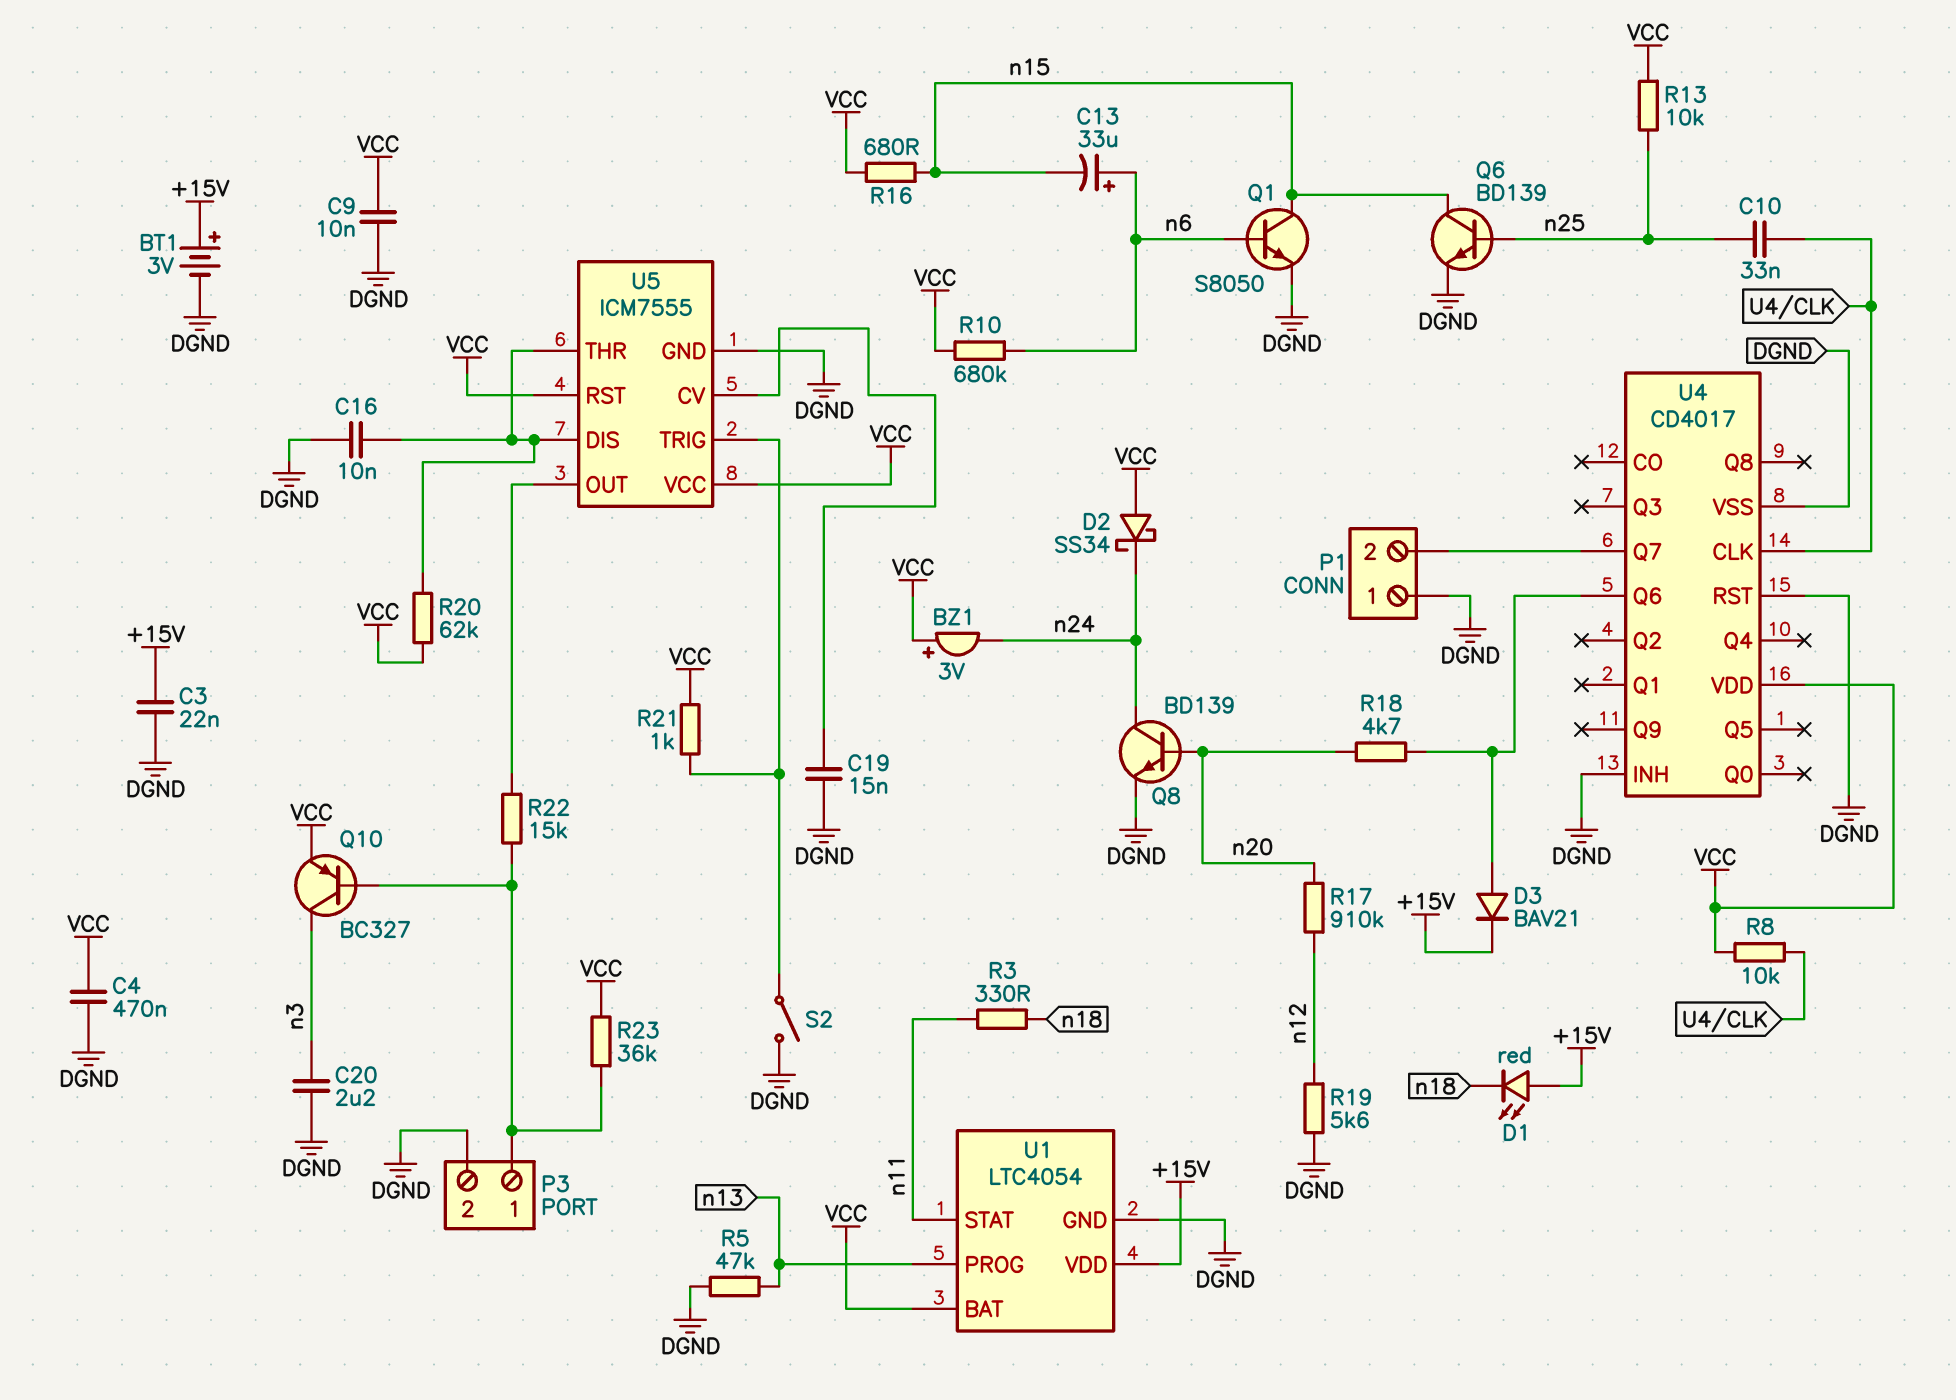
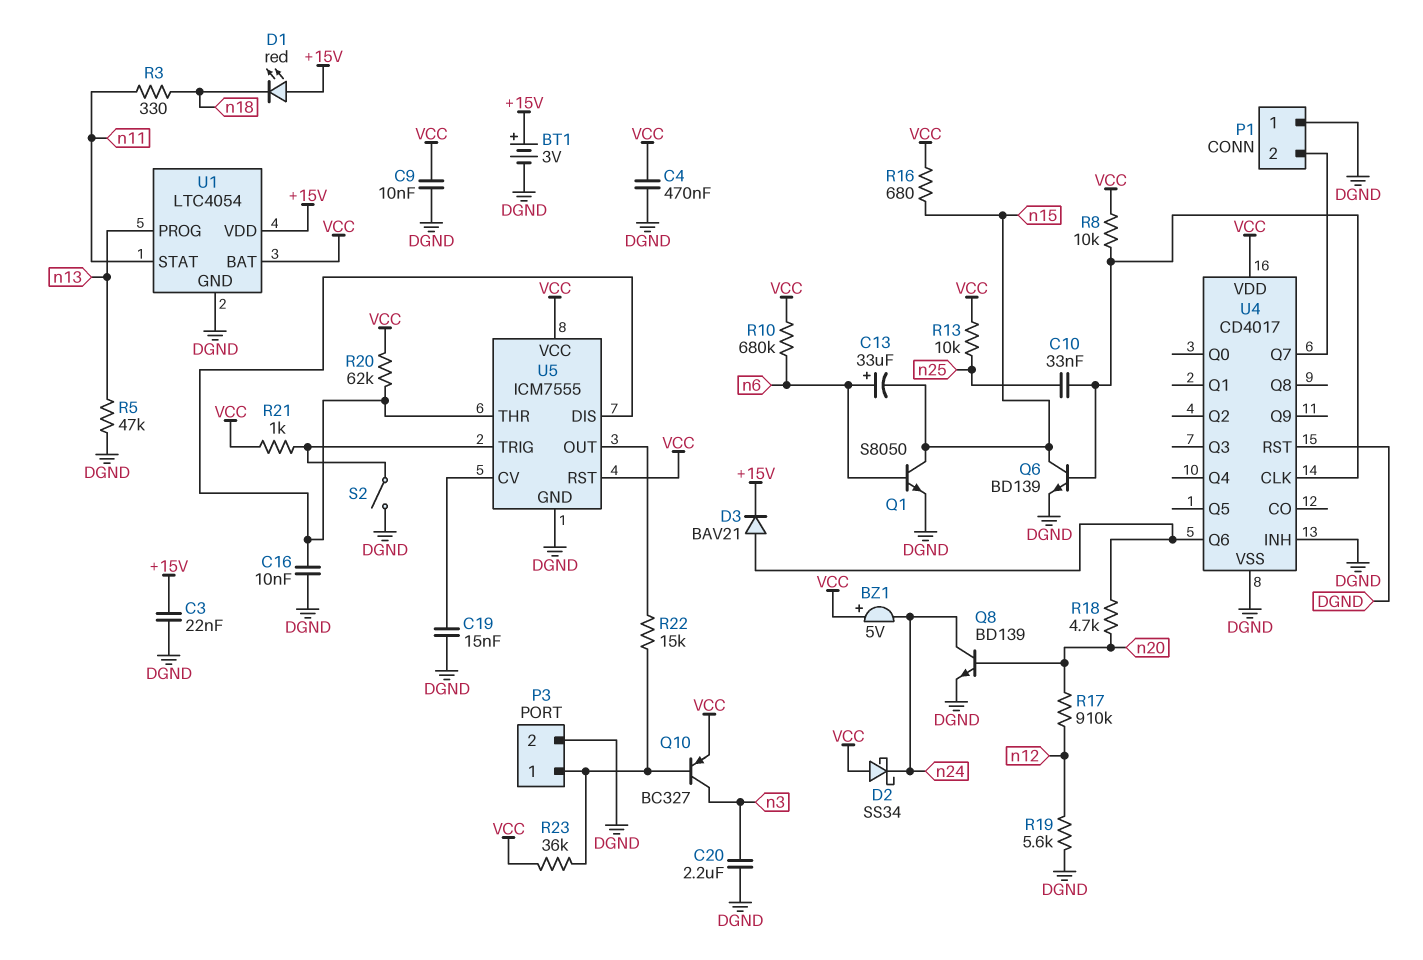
BZ1: buzzer 3V (plus VCC, minus n24) -> buzzer 5V (plus VCC, minus n24)
Q6: NPN BD139 (B n25, C n15, E DGND) -> NPN BD139 (B U4/CLK, C n15, E DGND)

